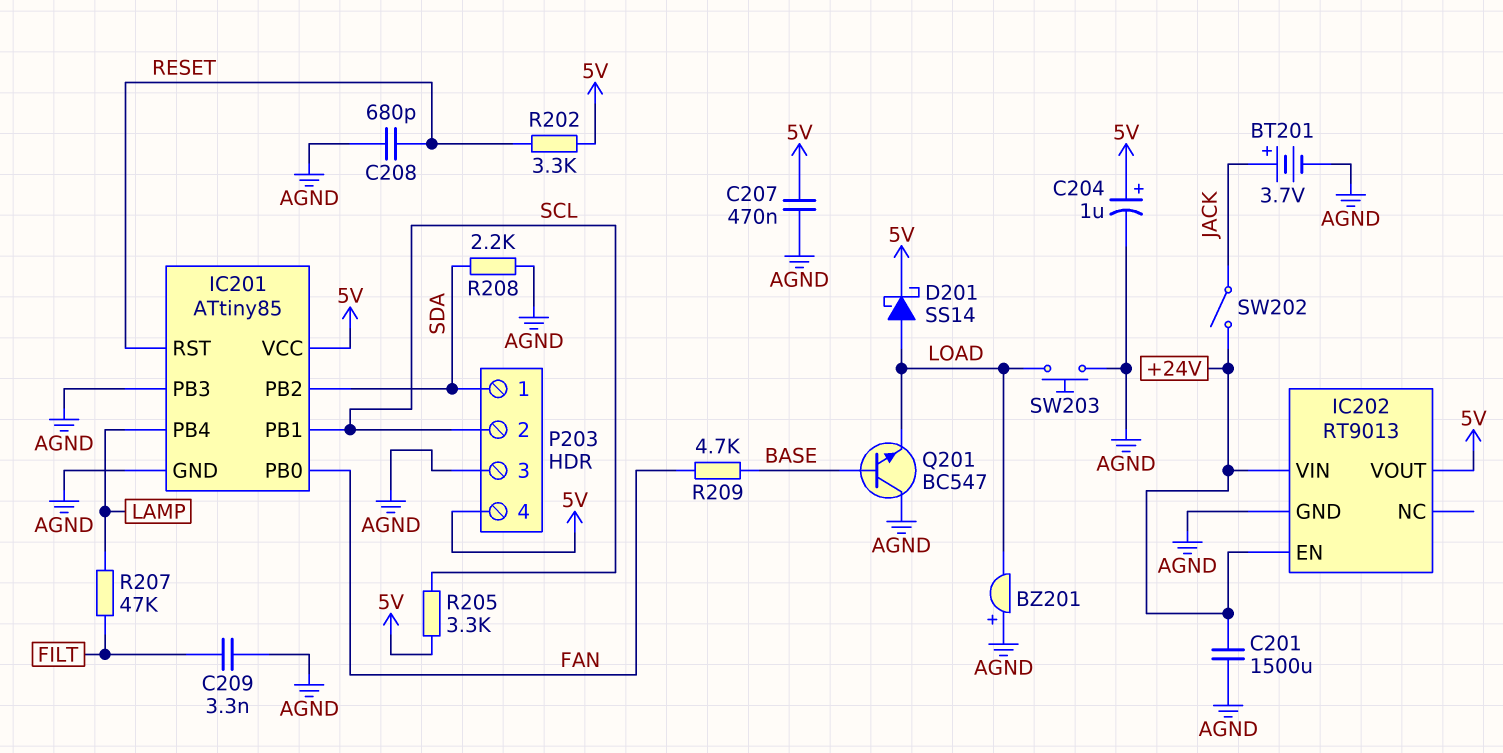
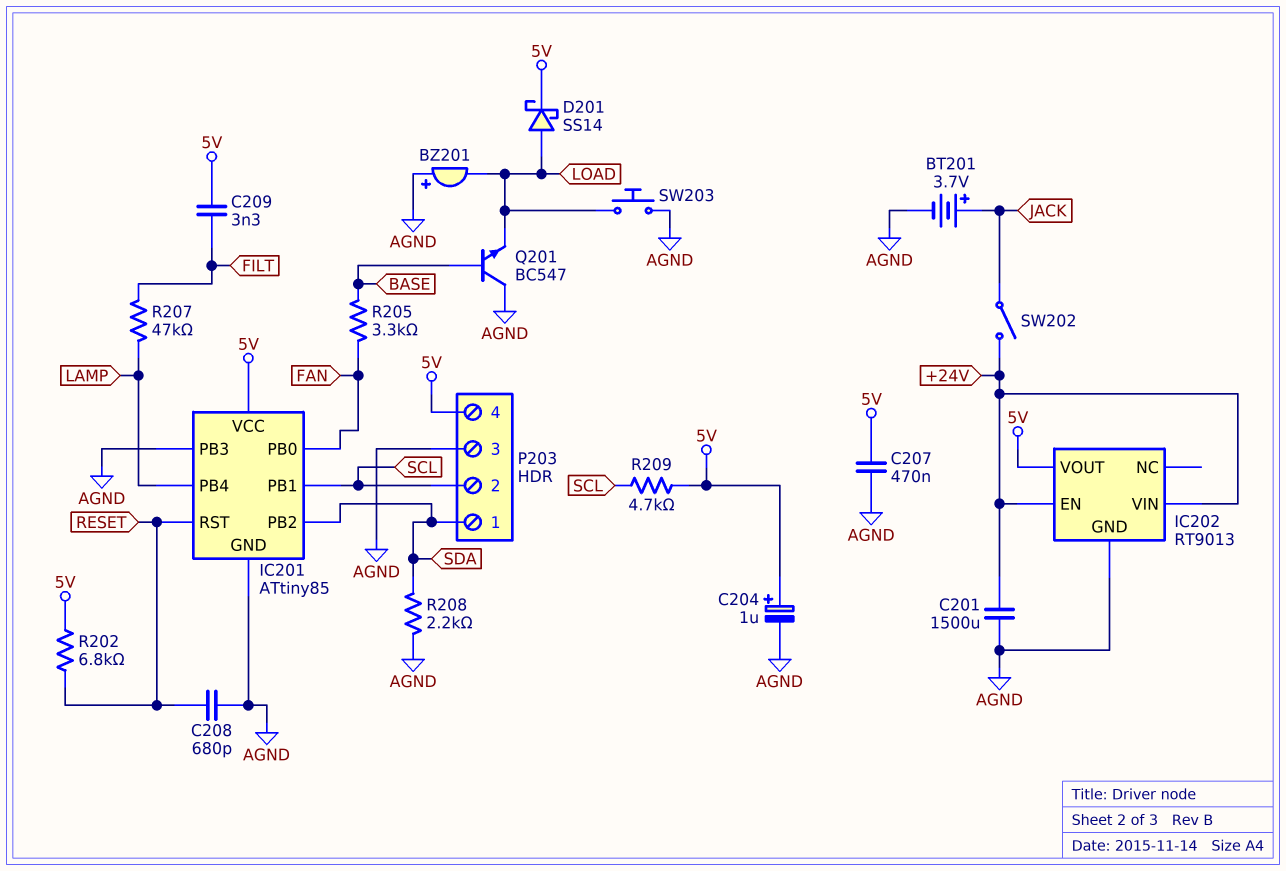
C209: 3.3nF (AGND, FILT) -> 3.3nF (5V, FILT)
R202: 3.3k (5V, RESET) -> 6.8k (5V, RESET)
R205: 3.3k (5V, SCL) -> 3.3k (BASE, FAN)
R209: 4.7k (BASE, FAN) -> 4.7k (5V, SCL)

